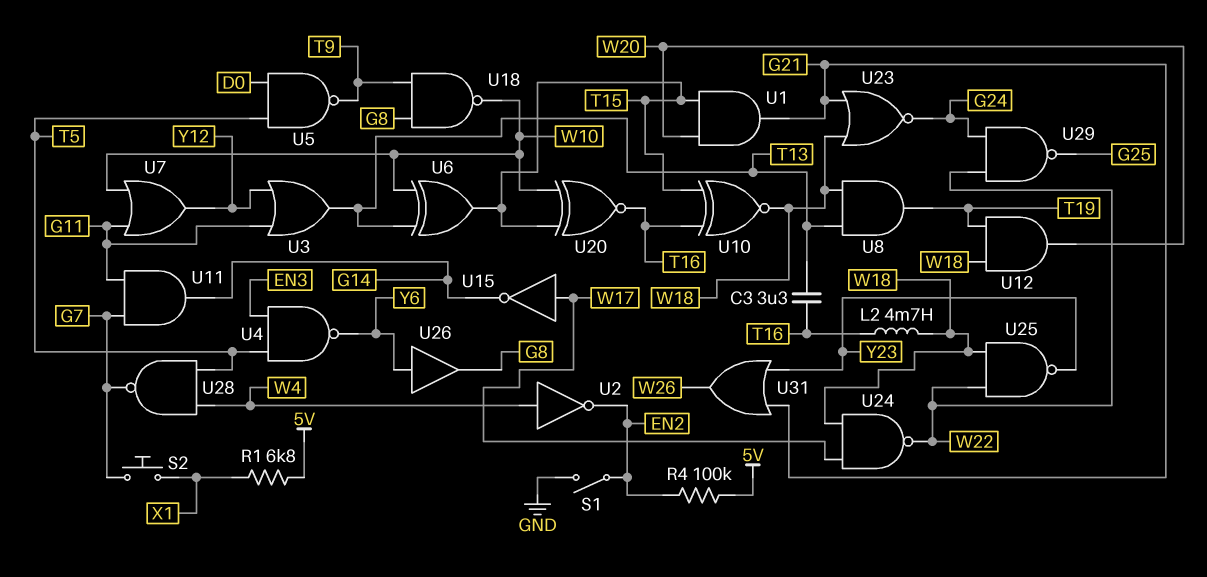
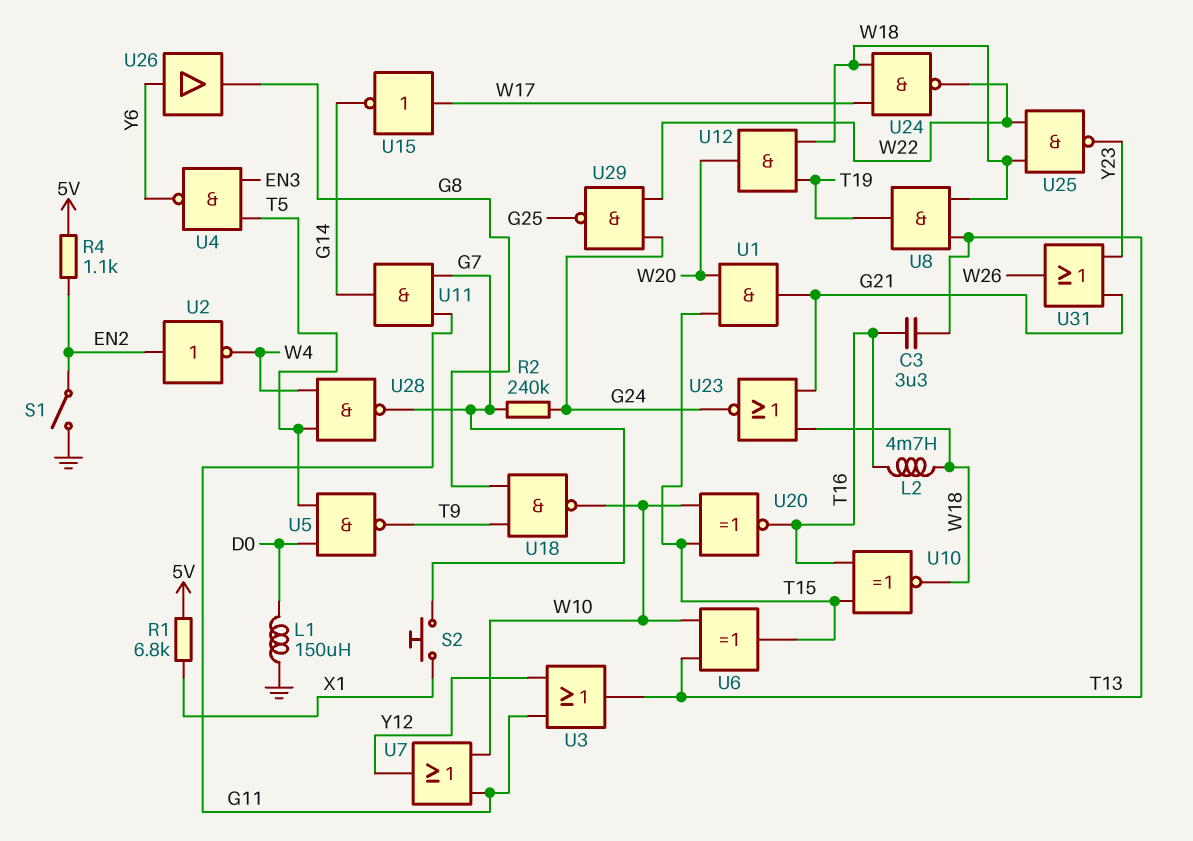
L1: none -> 150uH (D0, GND)
R2: none -> 240k (G7, G24)
R4: 100k (5V, EN2) -> 1.1k (5V, EN2)
U2: NOT (in W4, out EN2) -> NOT (in EN2, out W4)

